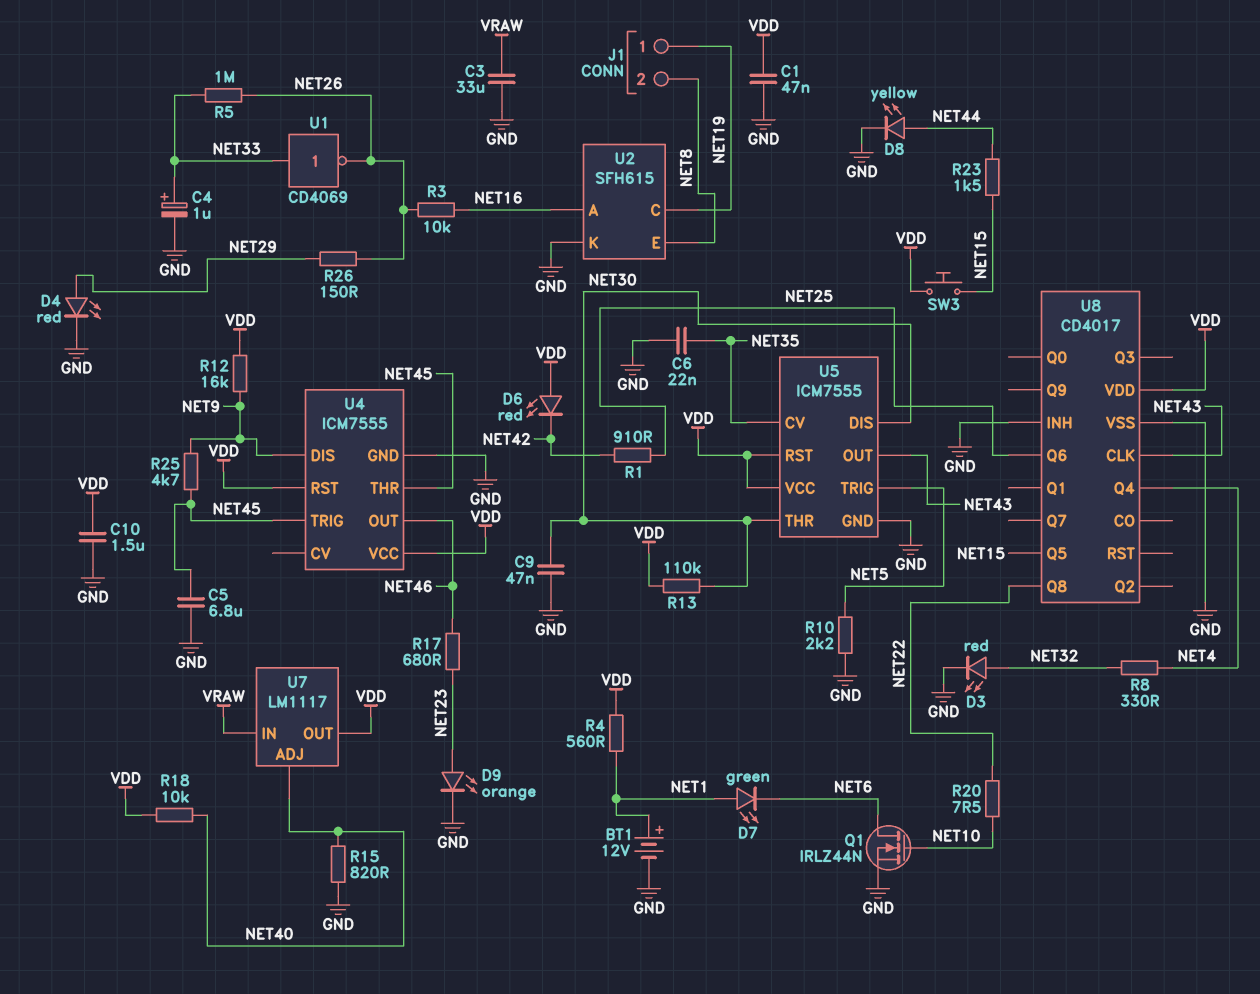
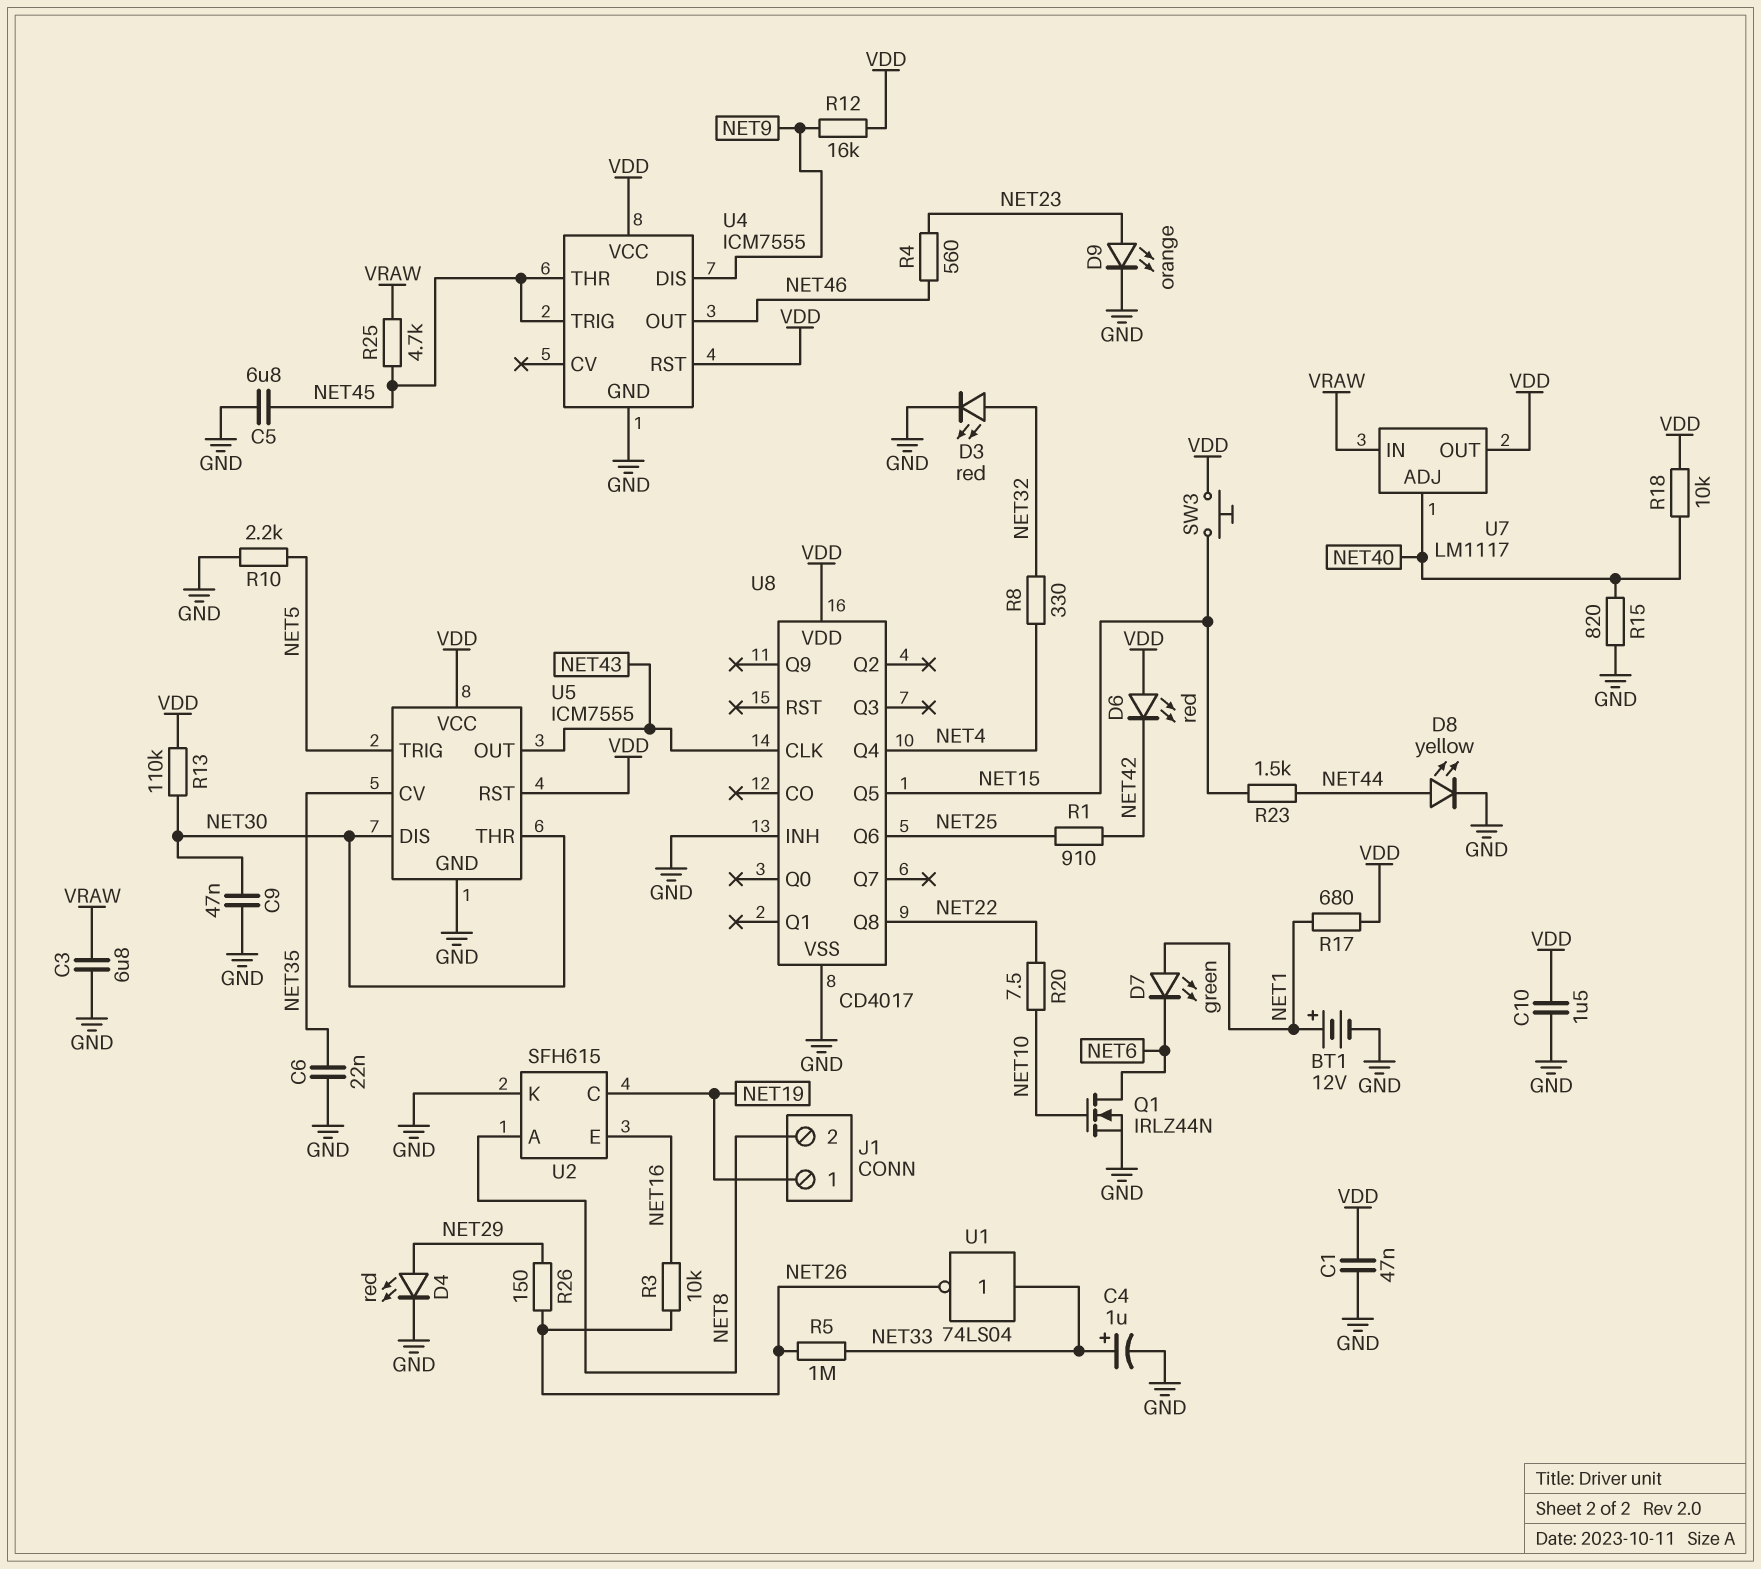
C3: 33uF (GND, VRAW) -> 6.8uF (GND, VRAW)
R4: 560 (NET1, VDD) -> 560 (NET23, NET46)
R17: 680 (NET23, NET46) -> 680 (NET1, VDD)
R25: 4.7k (NET9, NET45) -> 4.7k (NET45, VRAW)
U1: NOT CD4069 (in NET33, out NET26) -> NOT 74LS04 (in NET33, out NET26)
U2 pin A: NET16 -> NET8
U2 pin E: NET8 -> NET16

